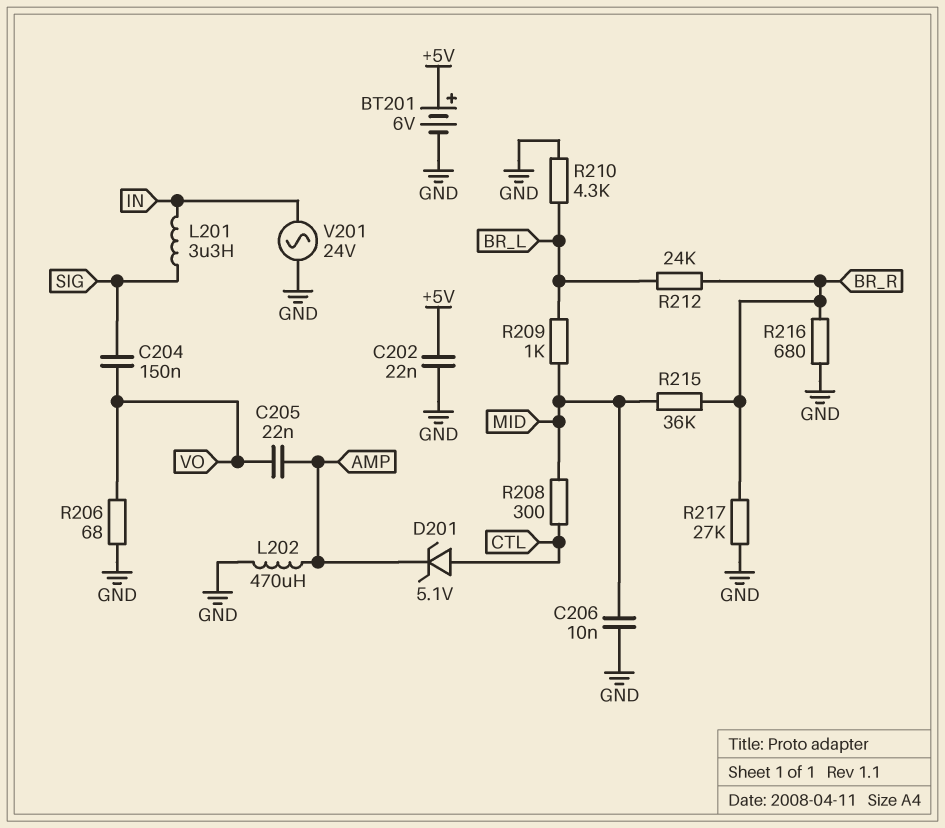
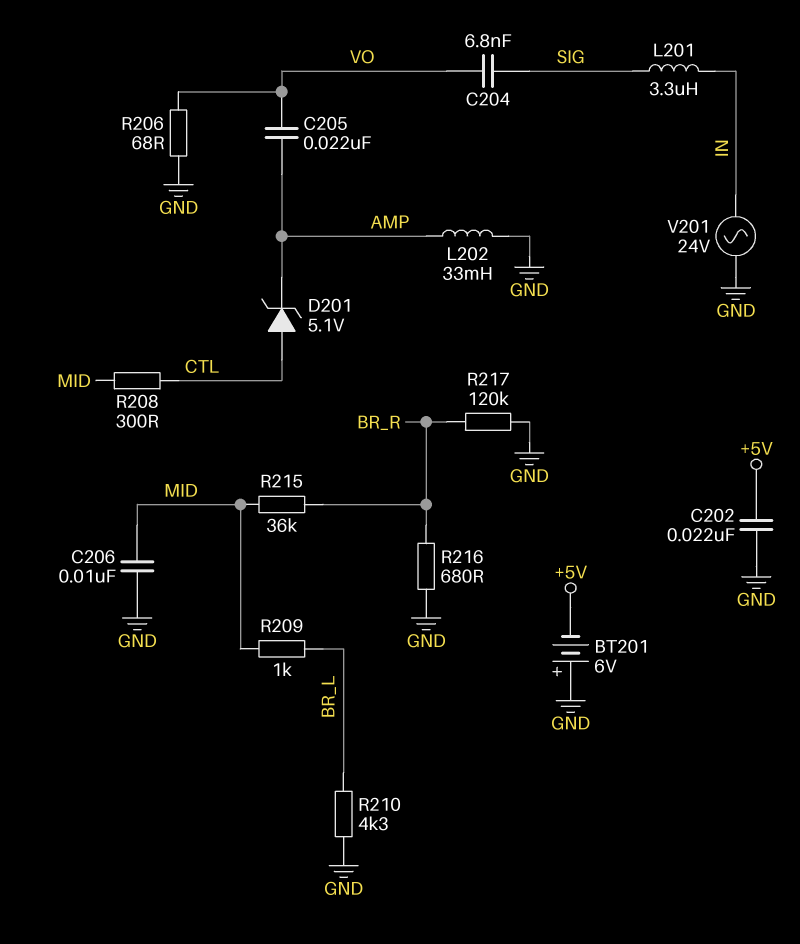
BT201: 6V (plus +5V, minus GND) -> 6V (plus GND, minus +5V)
C204: 150nF (SIG, VO) -> 6.8nF (SIG, VO)
L202: 470uH (AMP, GND) -> 33mH (AMP, GND)
R212: 24k (BR_L, BR_R) -> none
R217: 27k (BR_R, GND) -> 120k (BR_R, GND)

